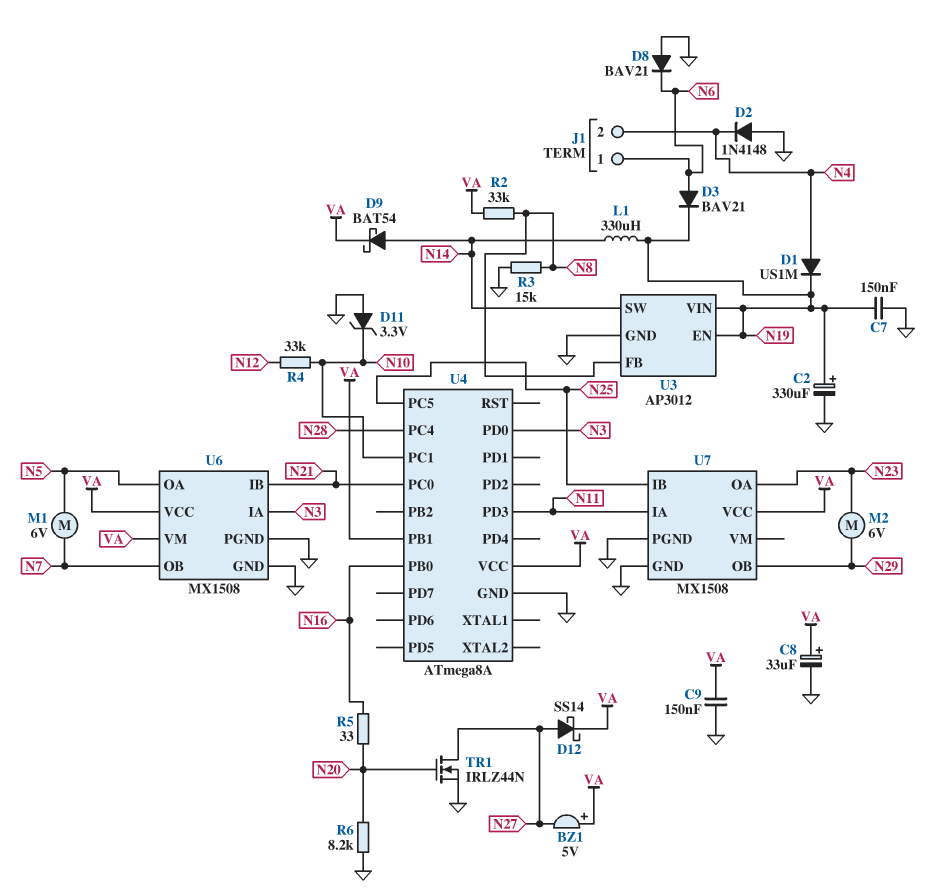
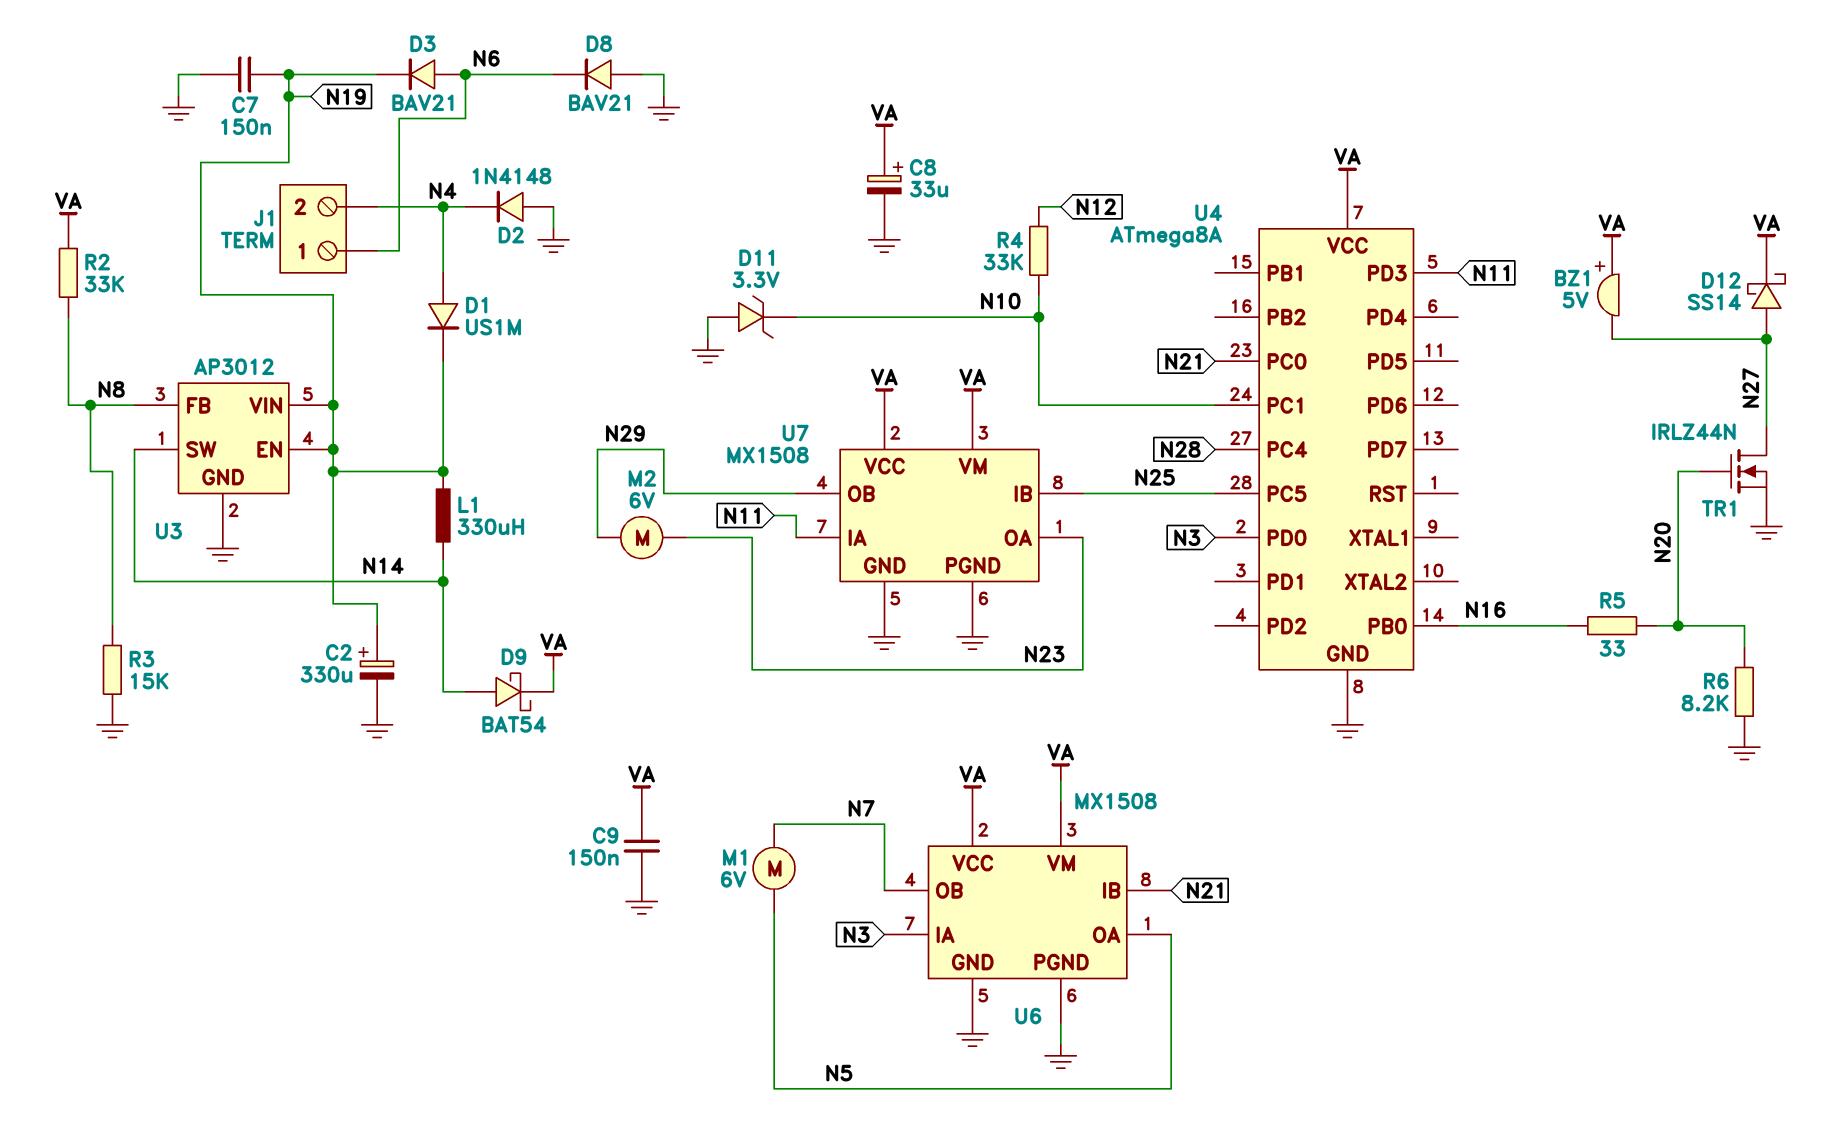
U4 pin PB1: VA -> none
U7 pin VM: none -> VA

